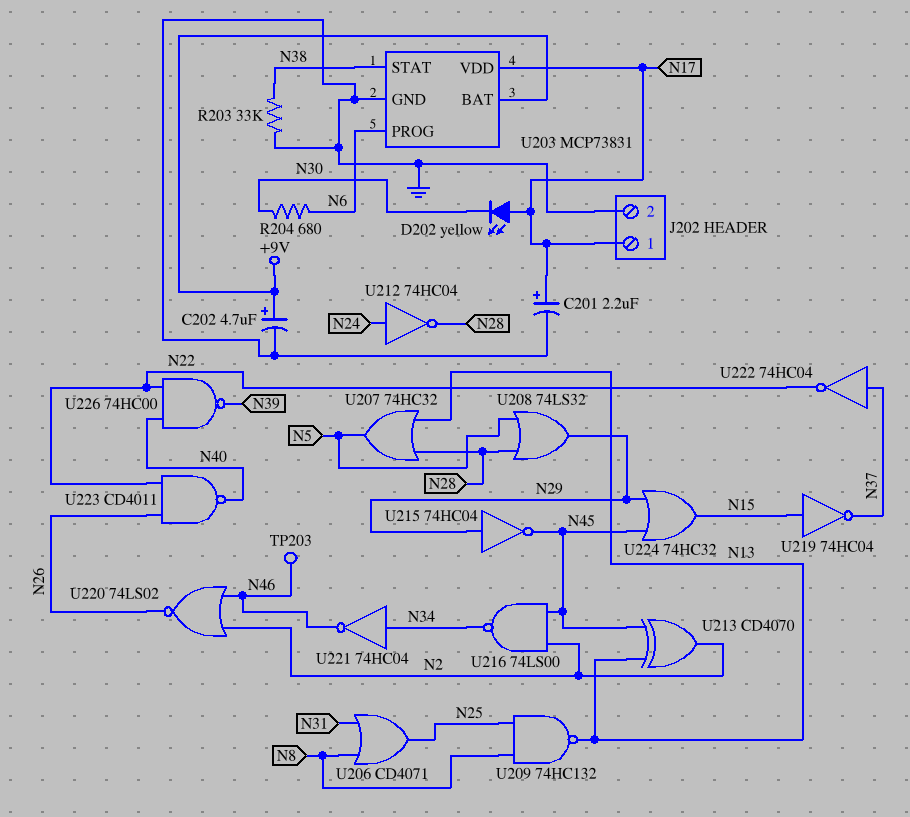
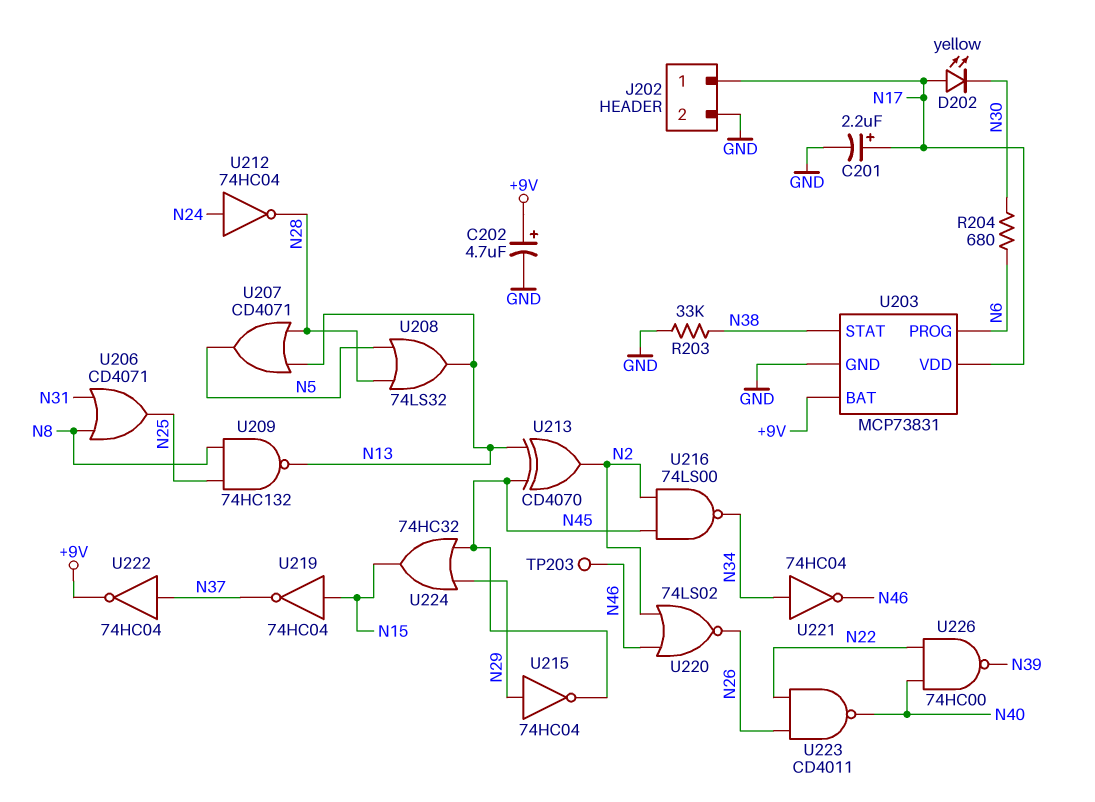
U207: OR 74HC32 (in N13, in N28, out N5) -> OR CD4071 (in N13, in N28, out N5)
U208: OR 74LS32 (in N5, in N28, out N29) -> OR 74LS32 (in N5, in N28, out N13)
U222: NOT 74HC04 (in N37, out N22) -> NOT 74HC04 (in N37, out +9V)

